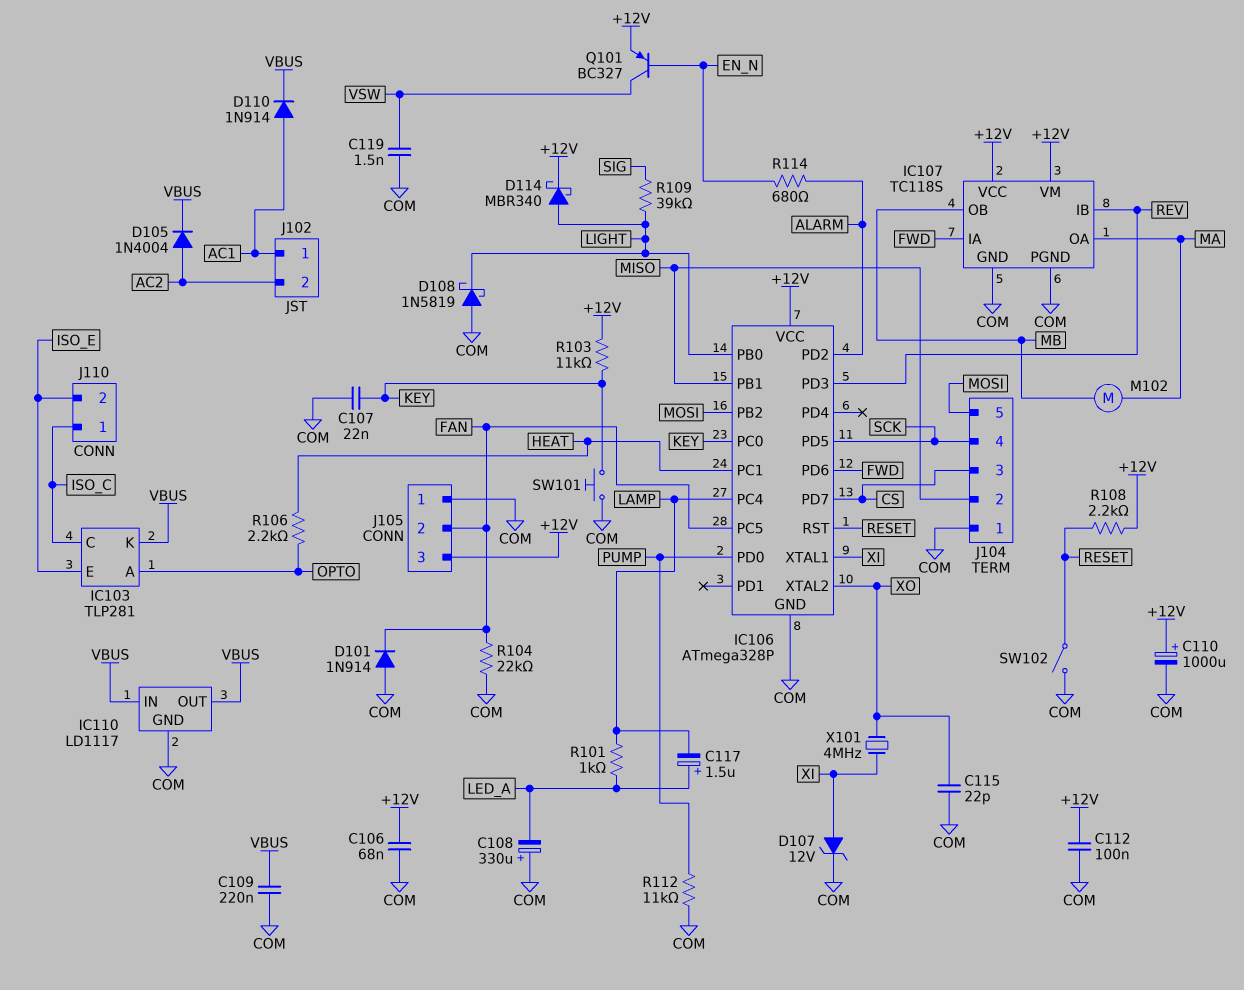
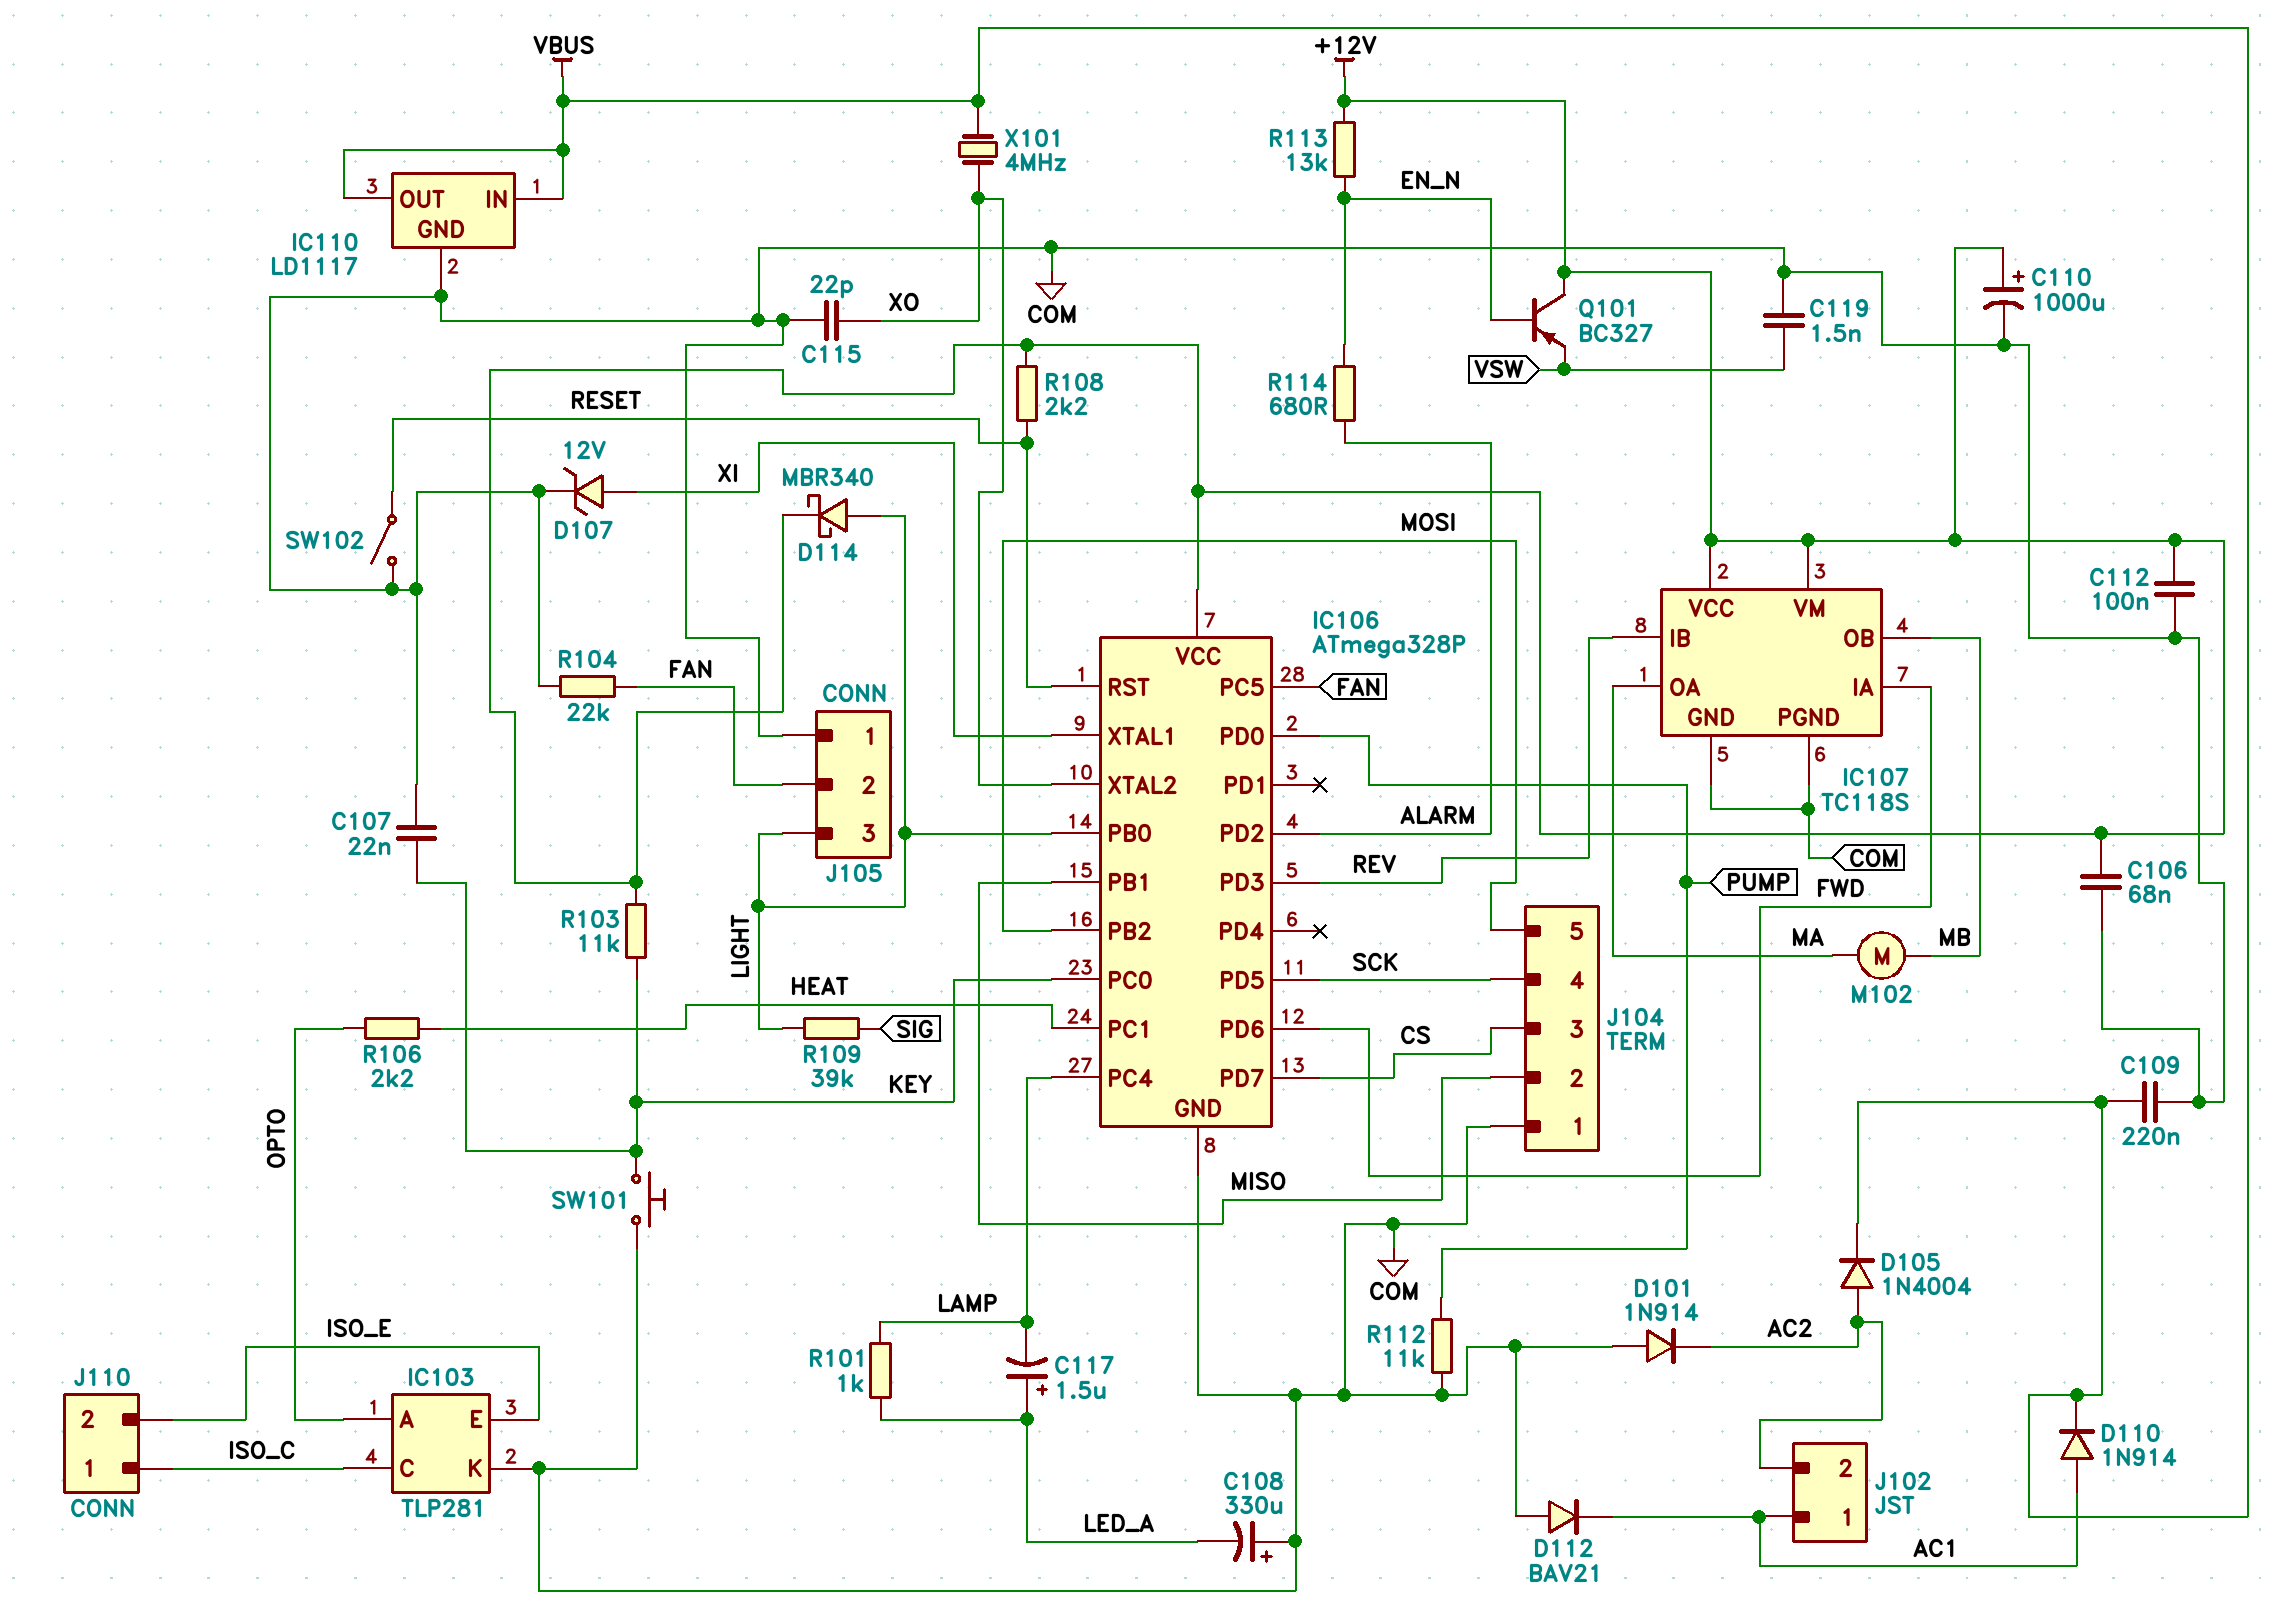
D101: diode 1N914 (A COM, K FAN) -> diode 1N914 (A COM, K AC2)
D108: schottky 1N5819 (A COM, K LIGHT) -> none
D112: none -> diode BAV21 (A COM, K AC1)
IC103 pin K: VBUS -> COM
J105 pin 3: +12V -> LIGHT
Q101: PNP BC327 (B EN_N, C VSW, E +12V) -> PNP BC327 (B EN_N, C +12V, E VSW)
R113: none -> 13k (+12V, EN_N)
X101: 4MHz (XI, XO) -> 4MHz (VBUS, XO)

